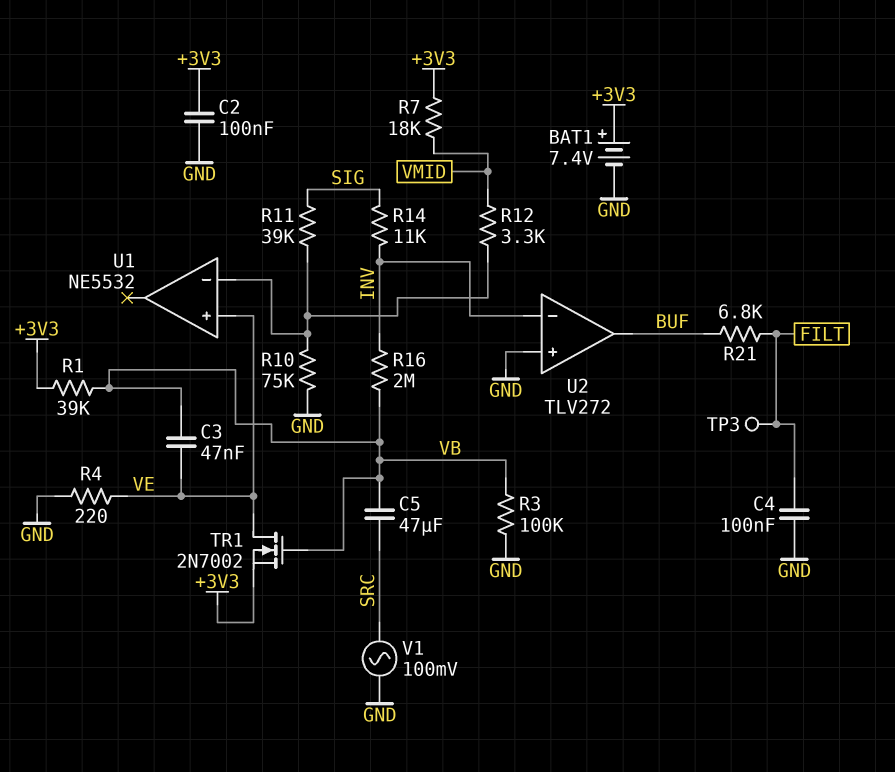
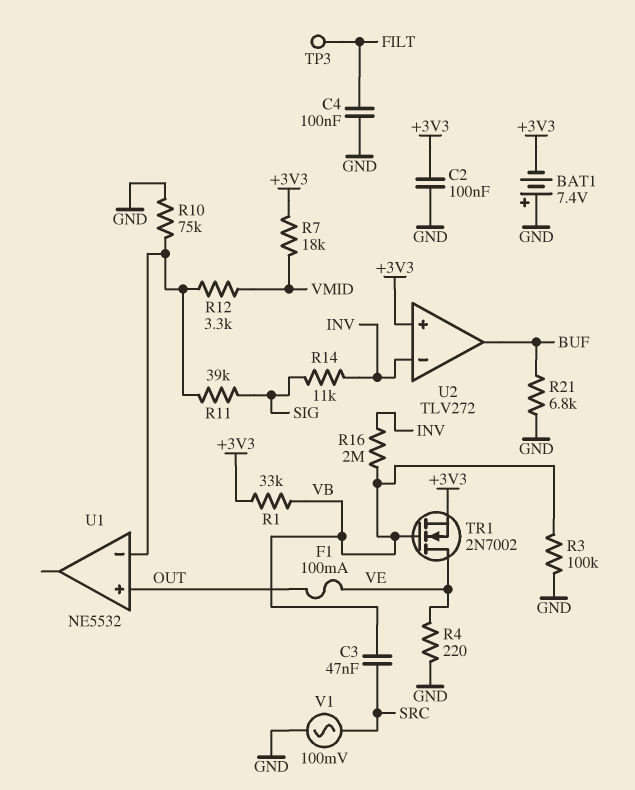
BAT1: 7.4V (plus +3V3, minus GND) -> 7.4V (plus GND, minus +3V3)
C3: 47nF (VB, VE) -> 47nF (SRC, VB)
C5: 47uF (SRC, VB) -> none
F1: none -> 100mA (OUT, VE)
R1: 39k (+3V3, VB) -> 33k (+3V3, VB)
R21: 6.8k (BUF, FILT) -> 6.8k (BUF, GND)
U1 pin in+: VE -> OUT
U2 pin in+: GND -> +3V3

